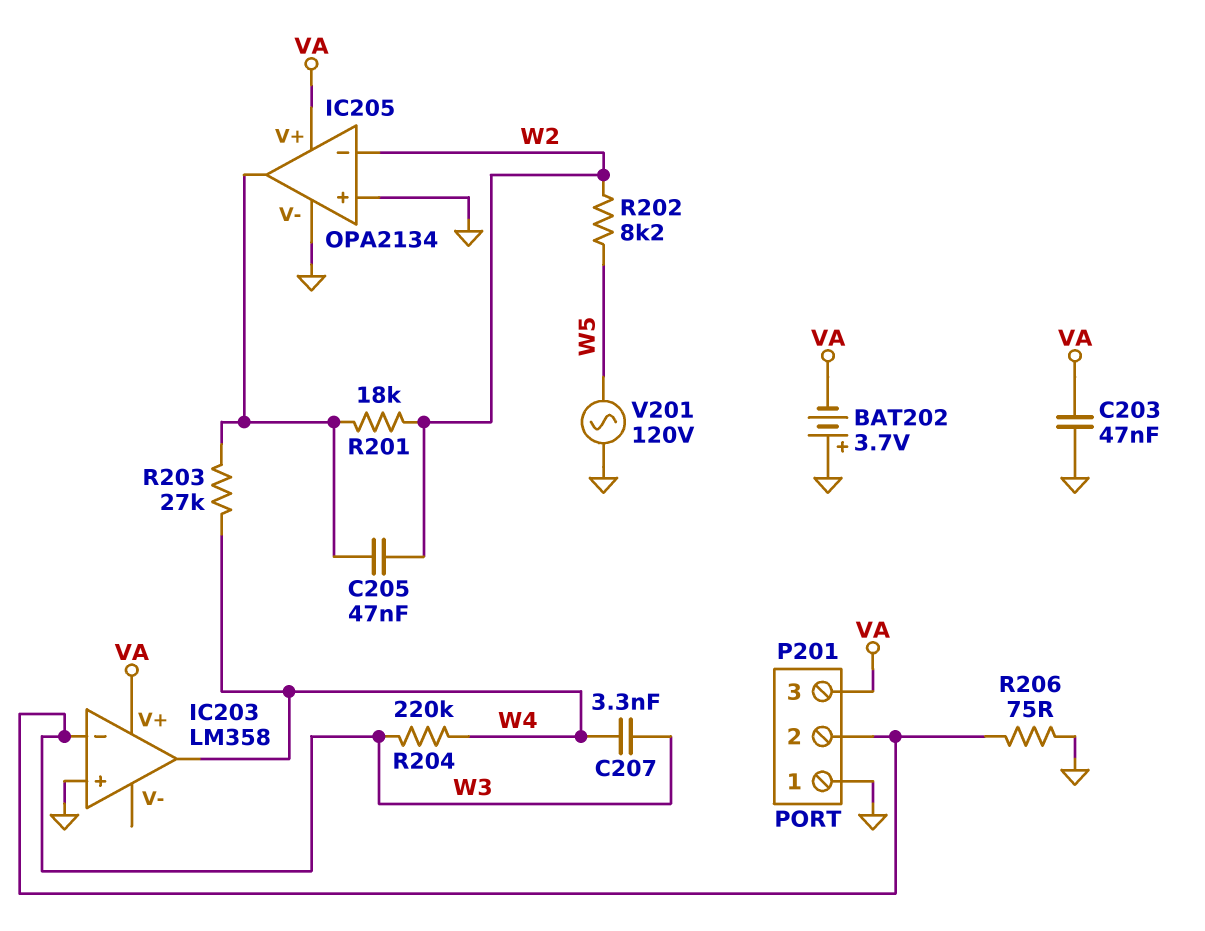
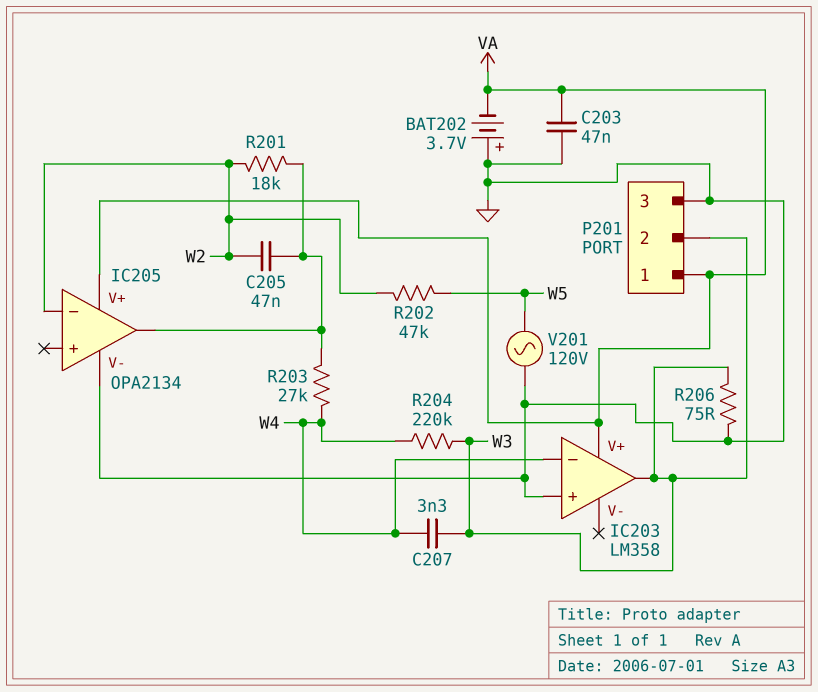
IC203 pin in-: W3 -> W4
IC203 pin out: W4 -> W3
IC205 pin in+: GND -> none
P201 pin 1: GND -> VA
P201 pin 3: VA -> GND
R202: 8.2k (W2, W5) -> 47k (W2, W5)

